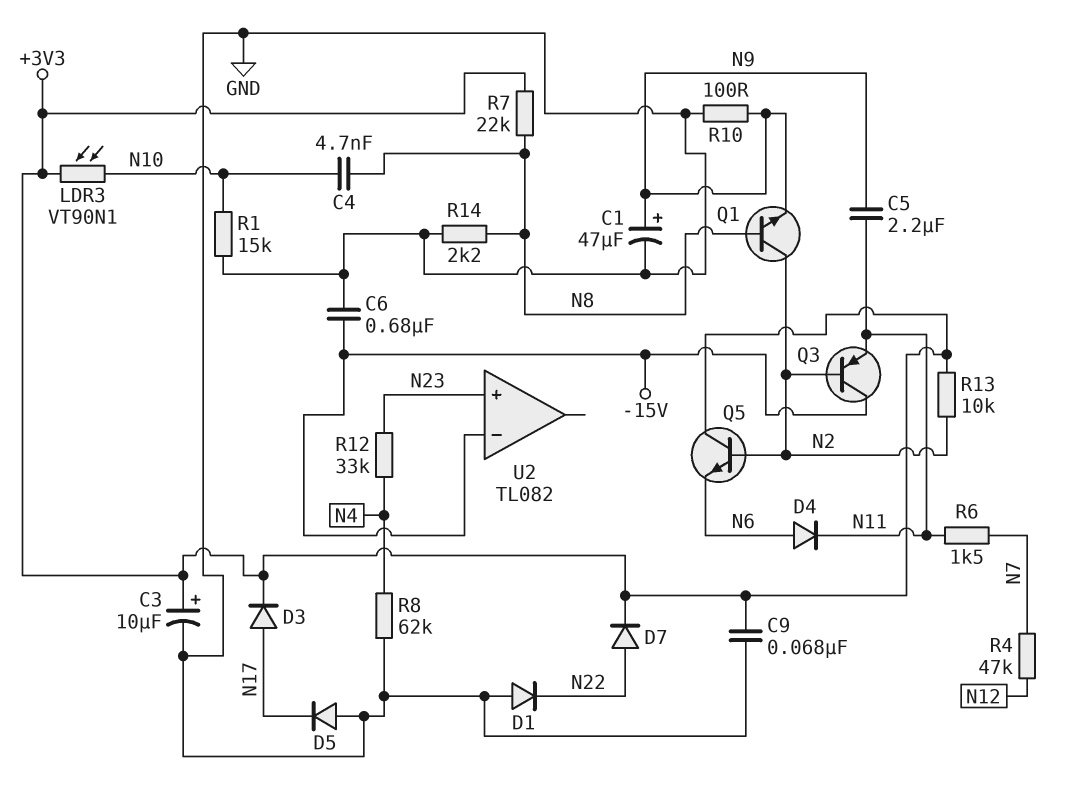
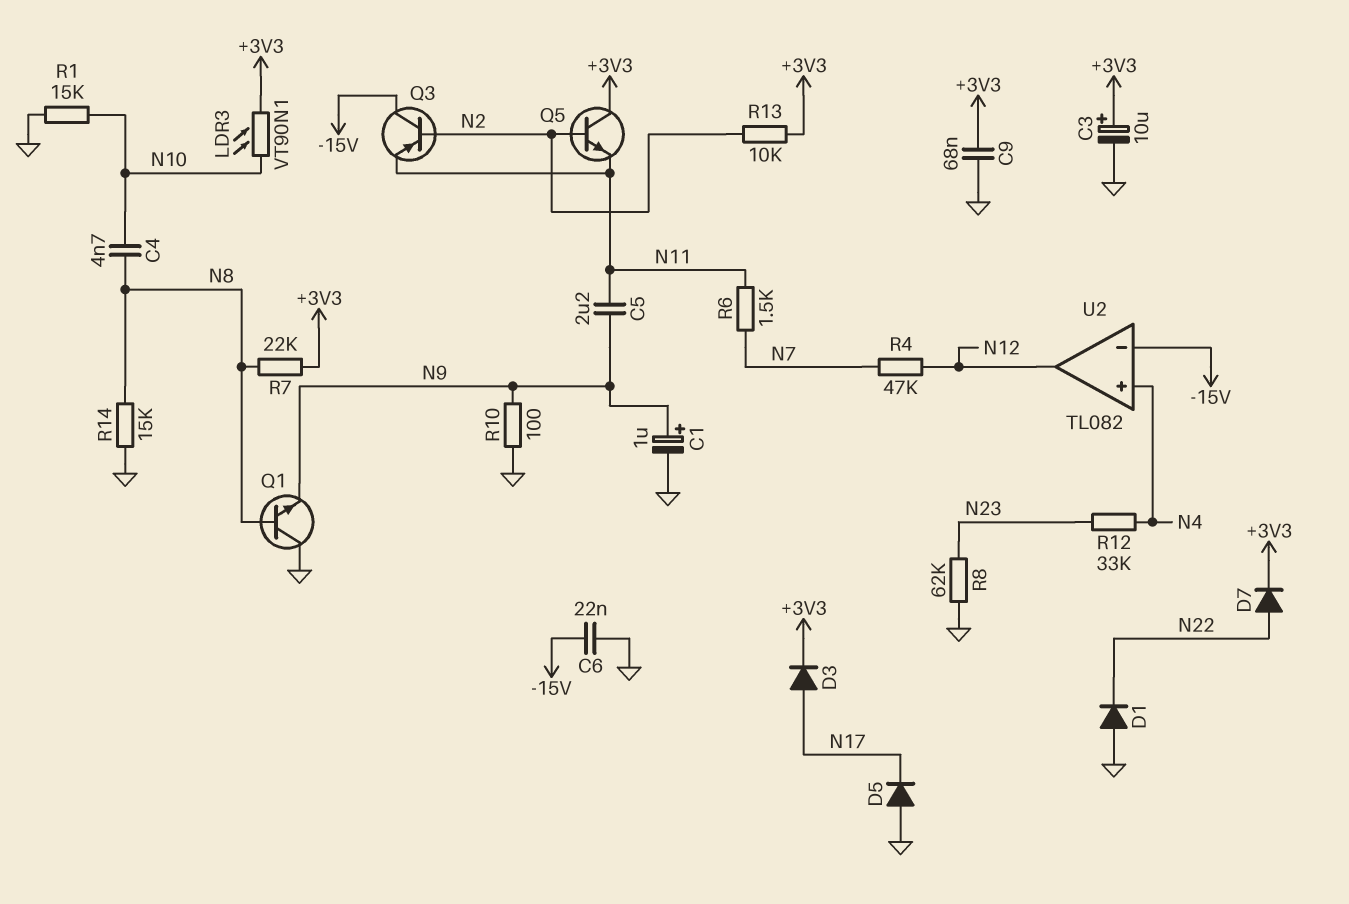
C1: 47uF (plus N9, minus GND) -> 1uF (plus N9, minus GND)
C6: 680nF (-15V, GND) -> 22nF (-15V, GND)
D4: diode (A N6, K N11) -> none
Q1: NPN (B N8, C N2, E N9) -> NPN (B N8, C GND, E N9)
Q5: NPN (B N2, C +3V3, E N6) -> NPN (B N2, C +3V3, E N11)
R8: 62k (GND, N4) -> 62k (GND, N23)
R14: 2.2k (GND, N8) -> 15k (GND, N8)
U2 pin in+: N23 -> N4
U2 pin out: none -> N12

